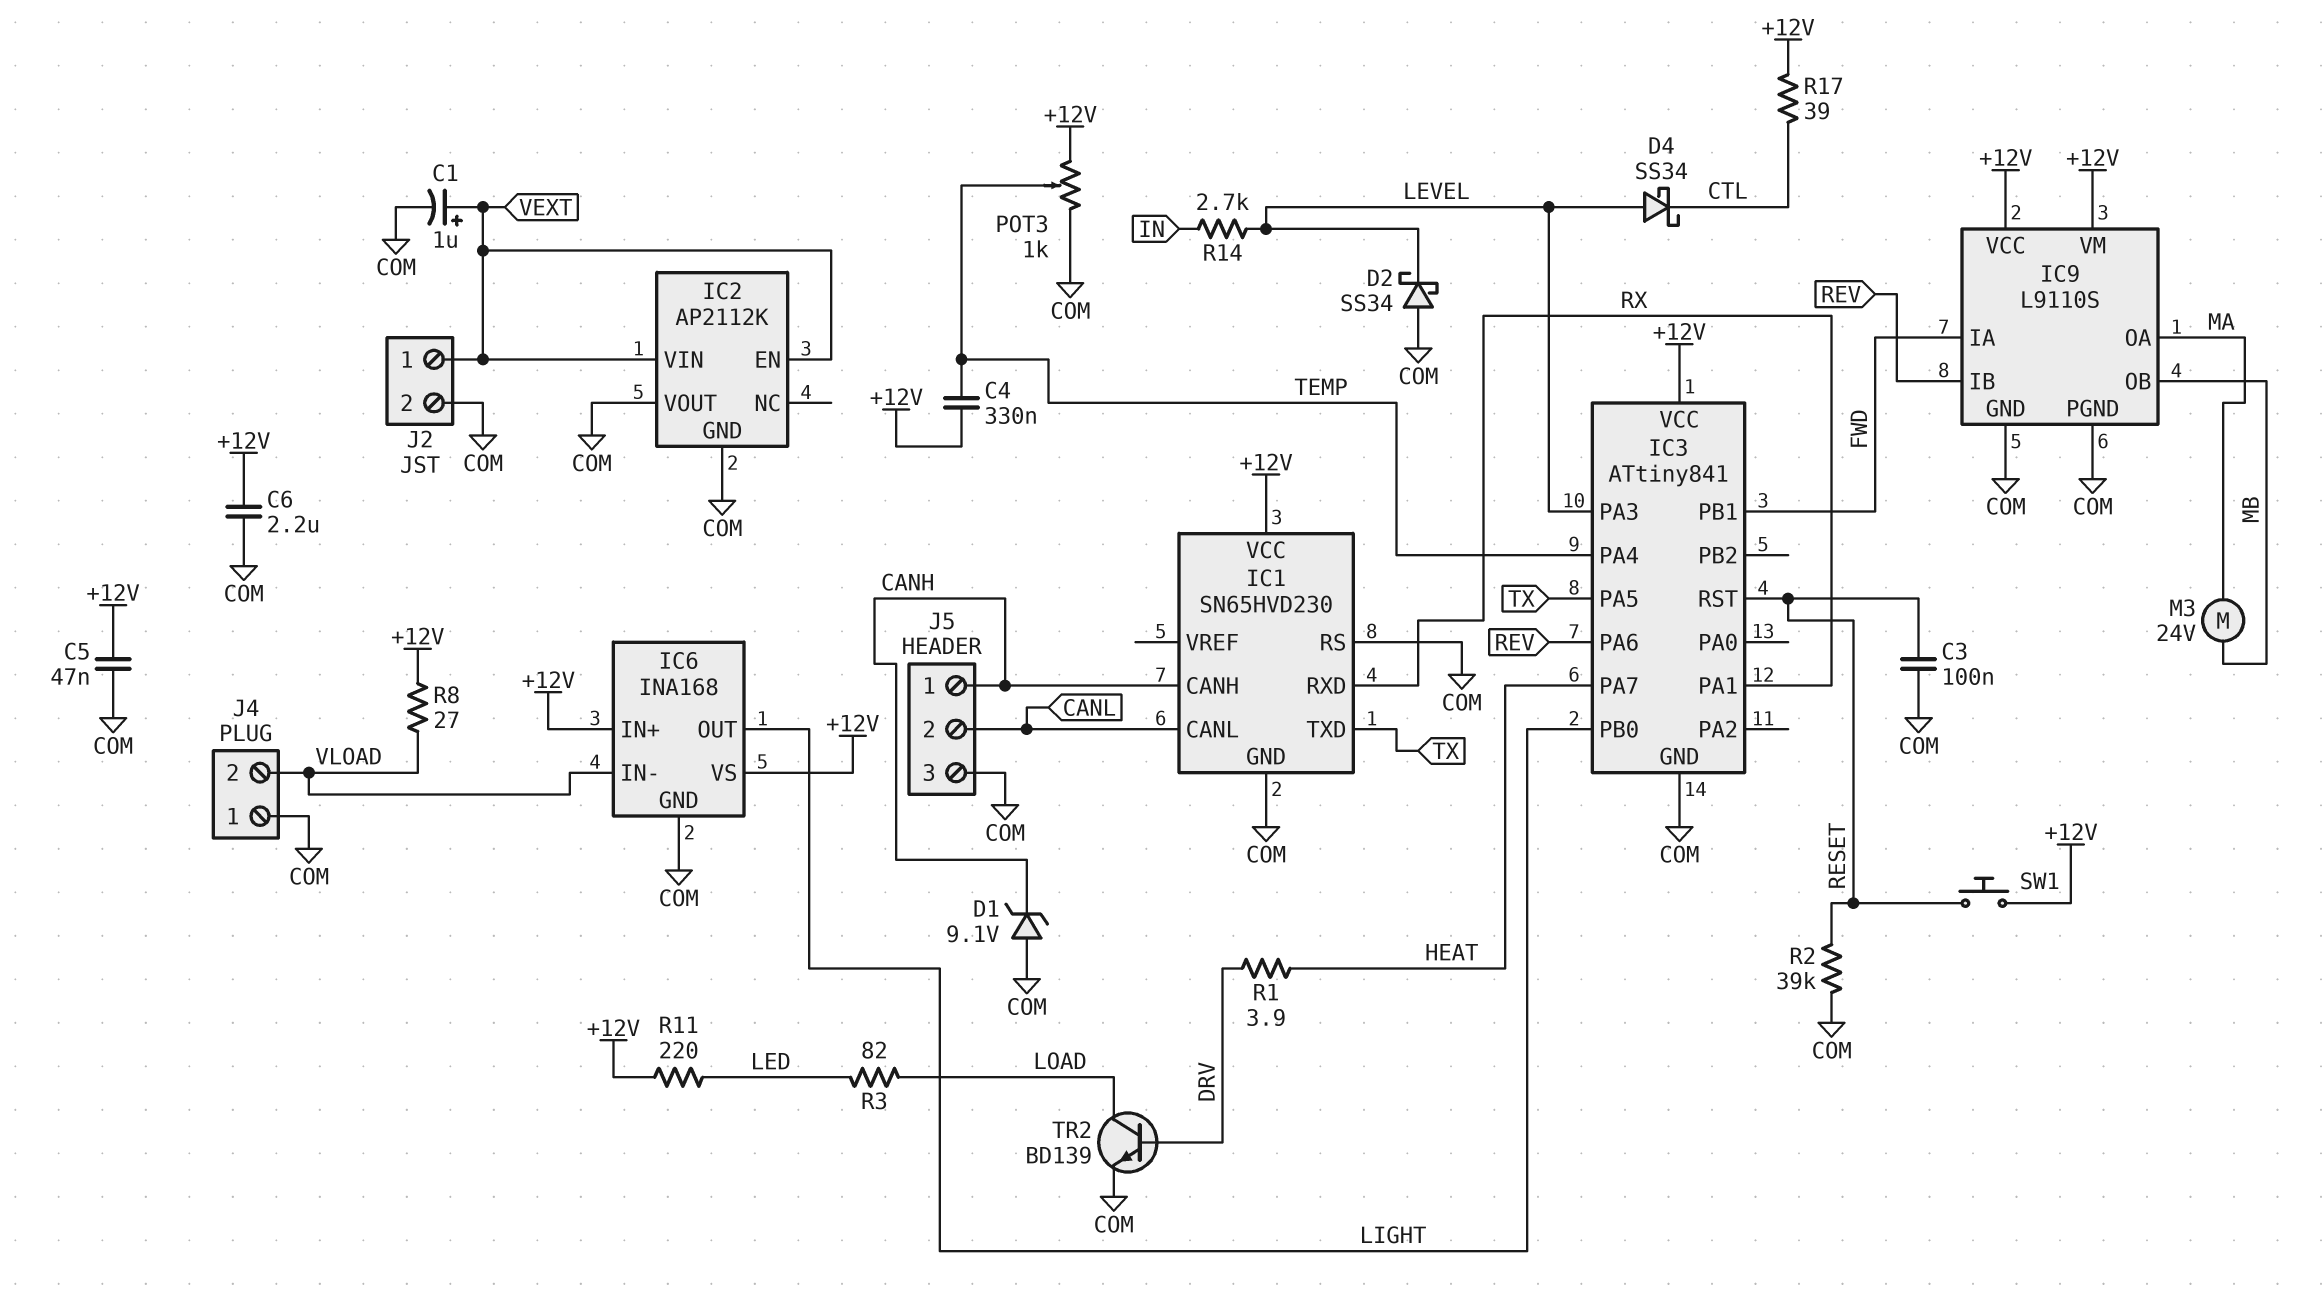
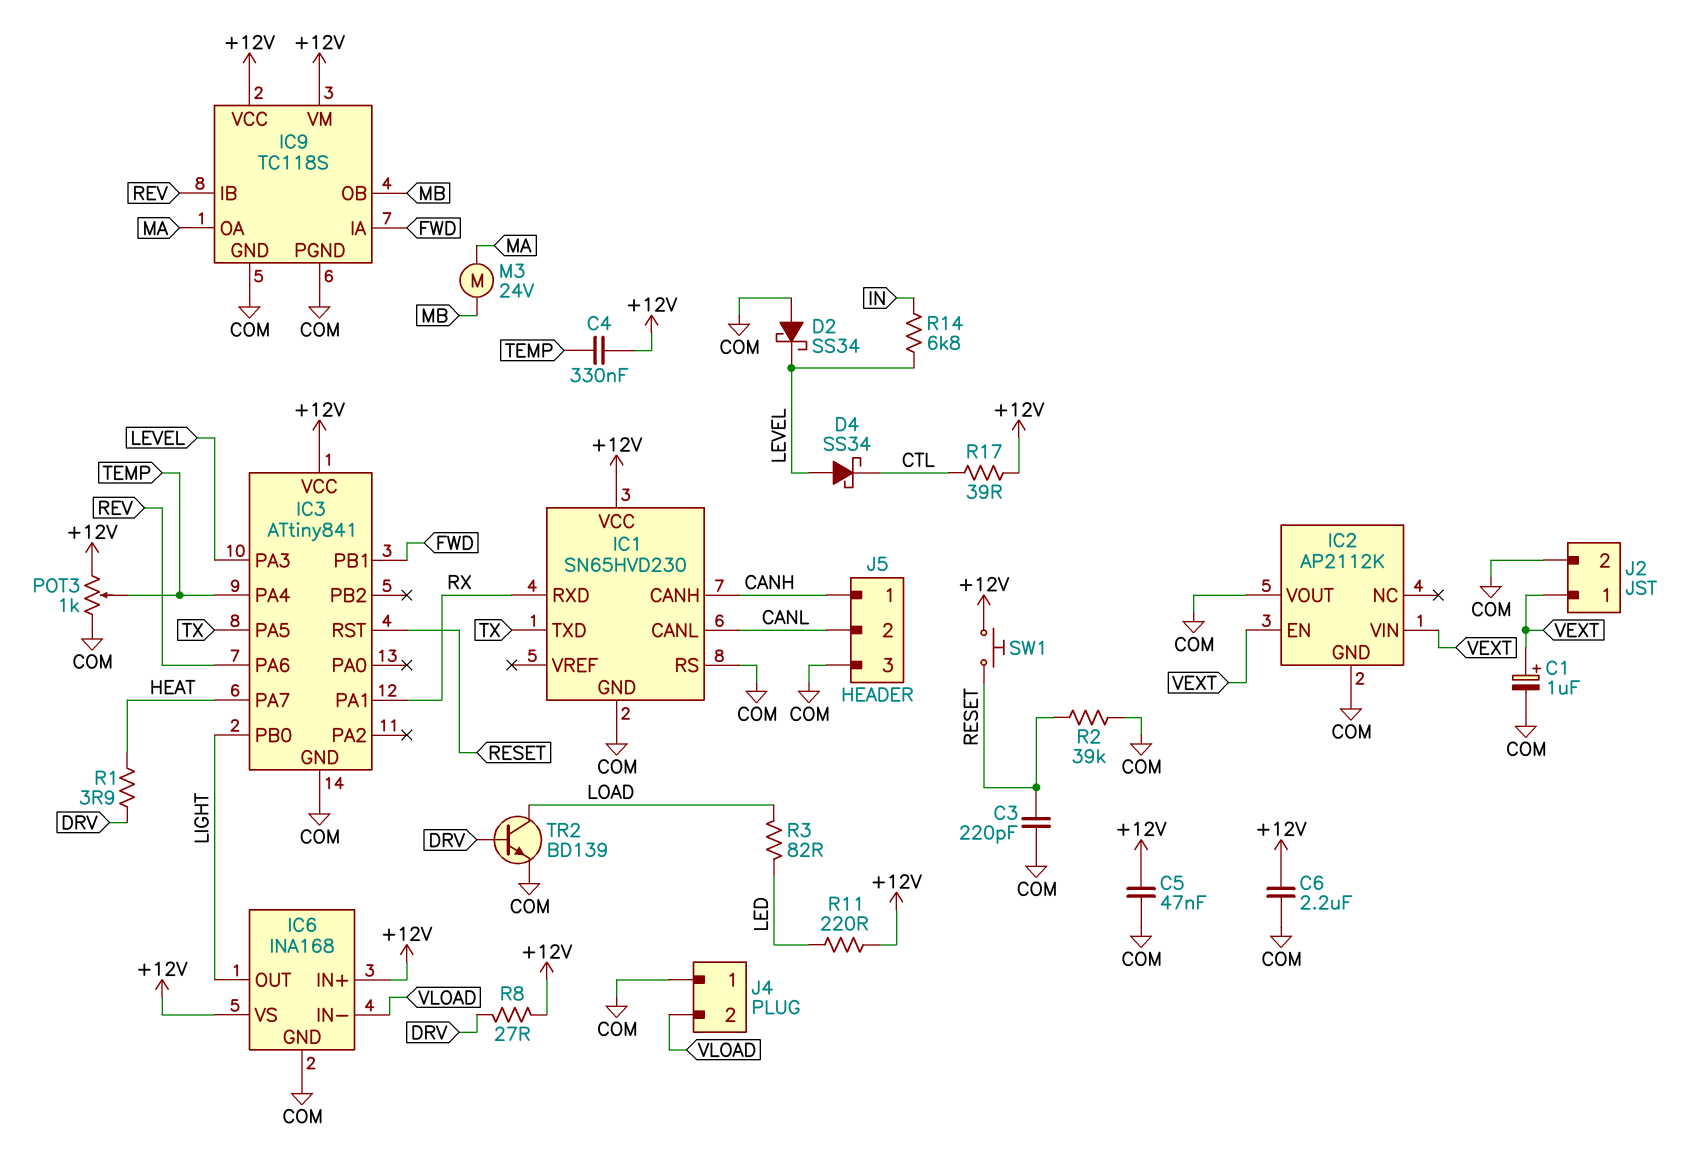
C3: 100nF (COM, RESET) -> 220pF (COM, RESET)
D1: zener 9.1V (A COM, K CANH) -> none
IC9: L9110S -> TC118S
R8: 27 (+12V, VLOAD) -> 27 (+12V, DRV)
R14: 2.7k (IN, LEVEL) -> 6.8k (IN, LEVEL)

